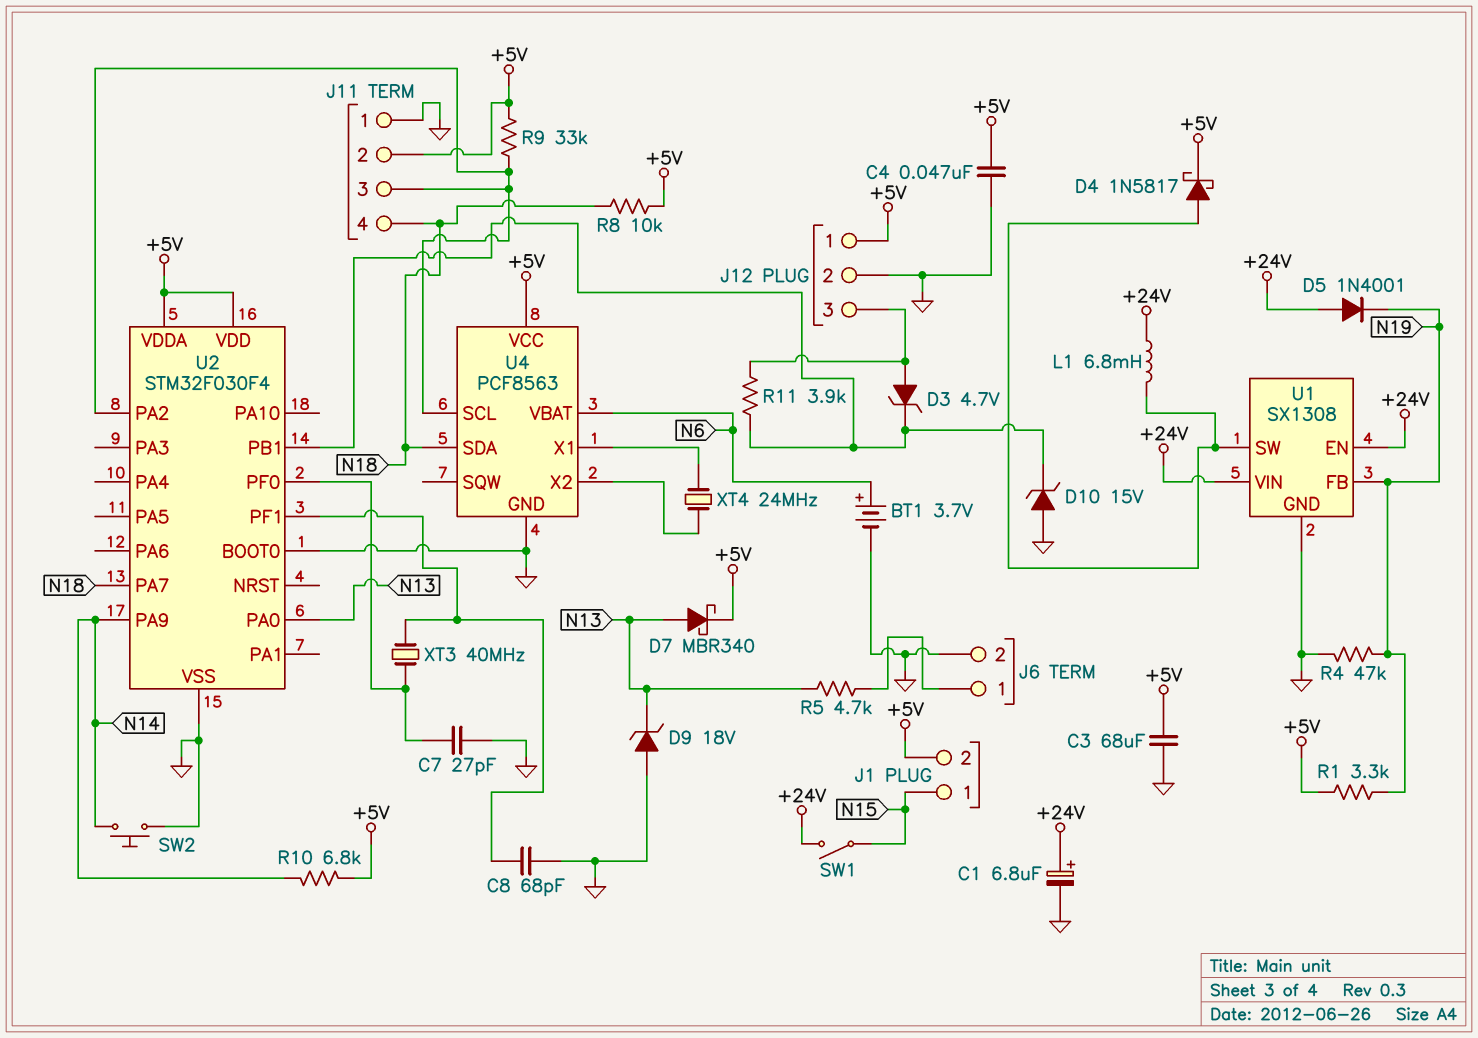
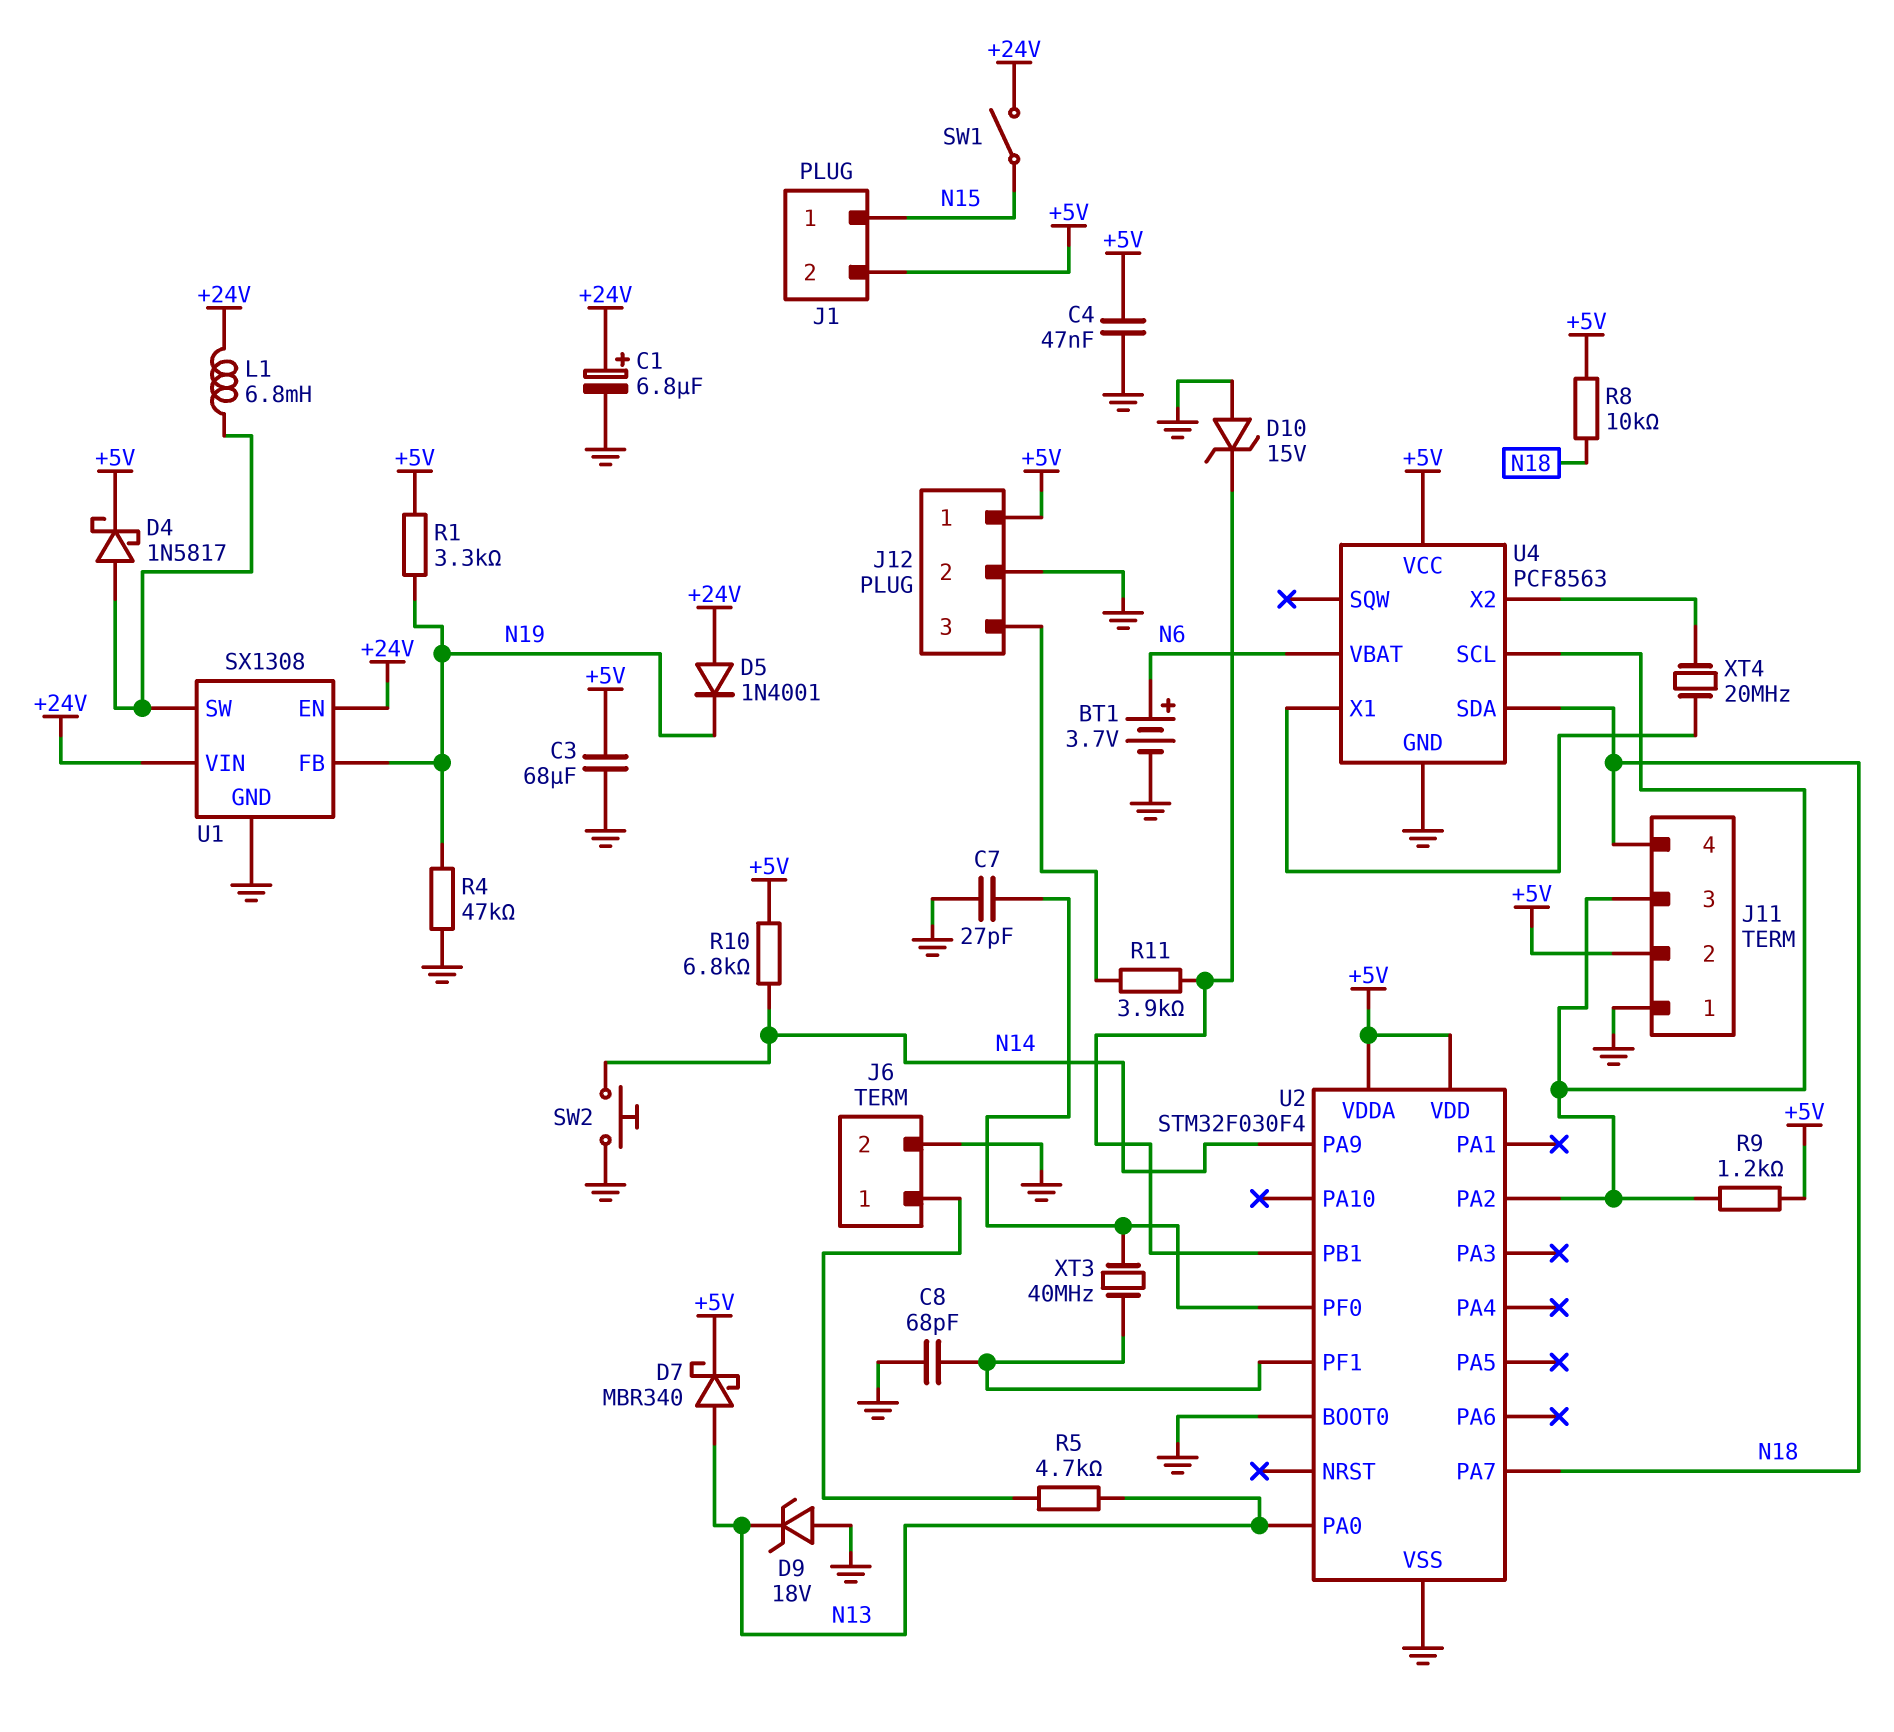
D3: zener 4.7V (A J12/3, K U2/PB1) -> none
R9: 33k (+5V, J11/3) -> 1.2k (+5V, J11/3)
XT4: 24MHz (U4/X1, U4/X2) -> 20MHz (U4/X1, U4/X2)

